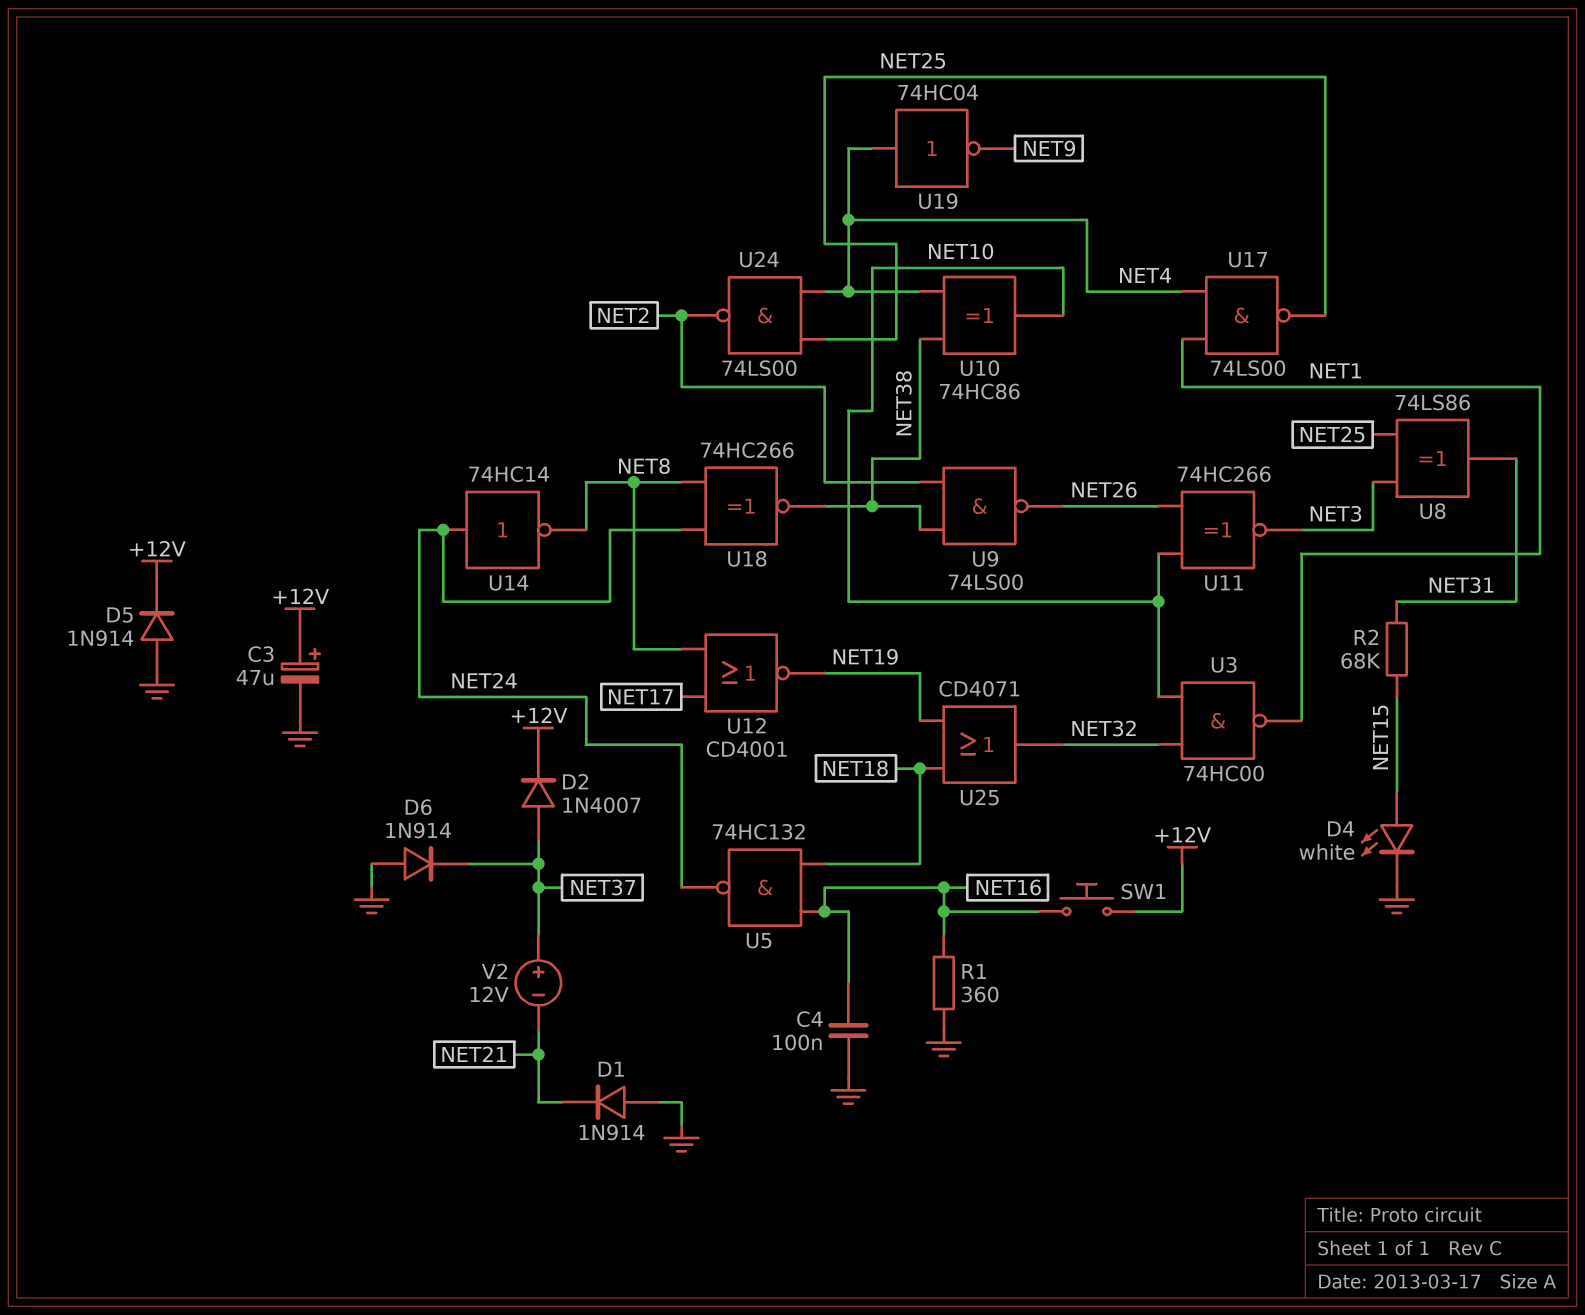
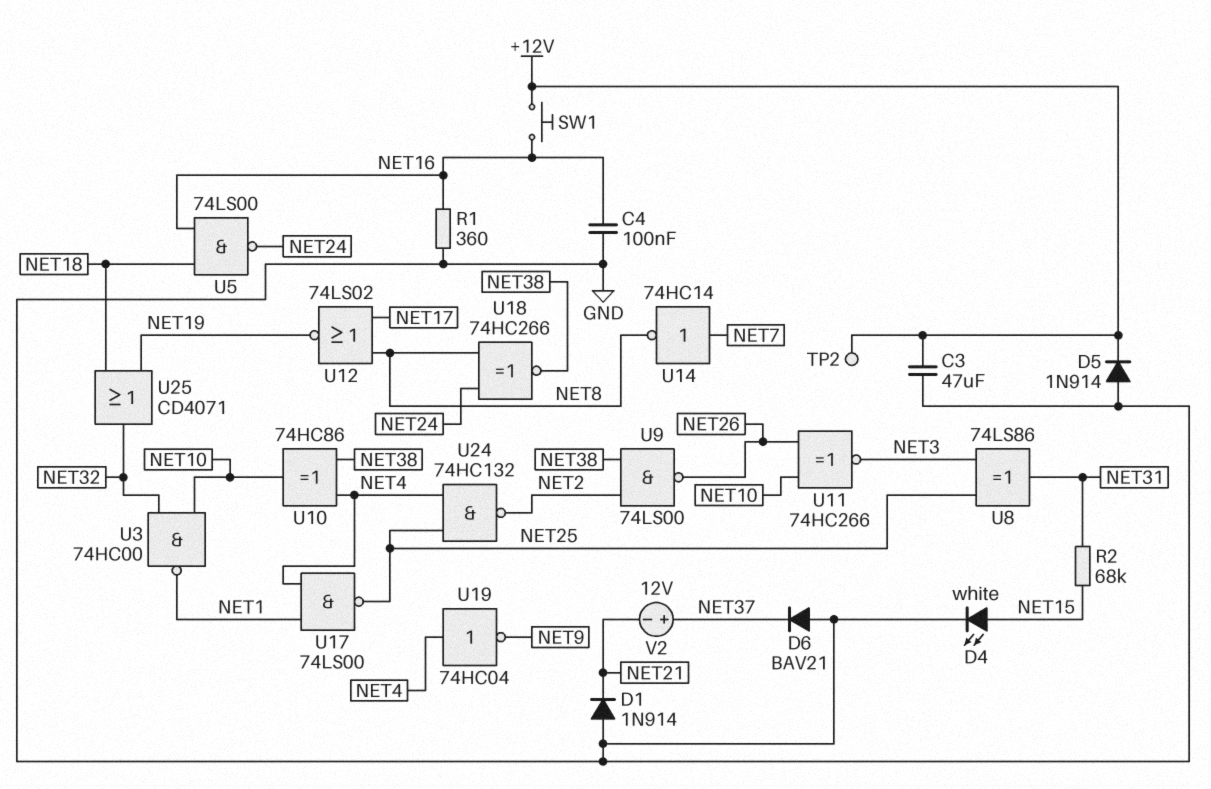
C3: 47uF (plus +12V, minus GND) -> 47uF (+12V, GND)
D2: diode 1N4007 (A NET37, K +12V) -> none
D6: diode 1N914 (A GND, K NET37) -> diode BAV21 (A GND, K NET37)
TP2: none -> test point (+12V)
U5: NAND 74HC132 (in NET16, in NET18, out NET24) -> NAND 74LS00 (in NET16, in NET18, out NET24)
U12: NOR CD4001 (in NET8, in NET17, out NET19) -> NOR 74LS02 (in NET8, in NET17, out NET19)
U14: NOT 74HC14 (in NET24, out NET8) -> NOT 74HC14 (in NET7, out NET8)
U24: NAND 74LS00 (in NET4, in NET25, out NET2) -> NAND 74HC132 (in NET4, in NET25, out NET2)

